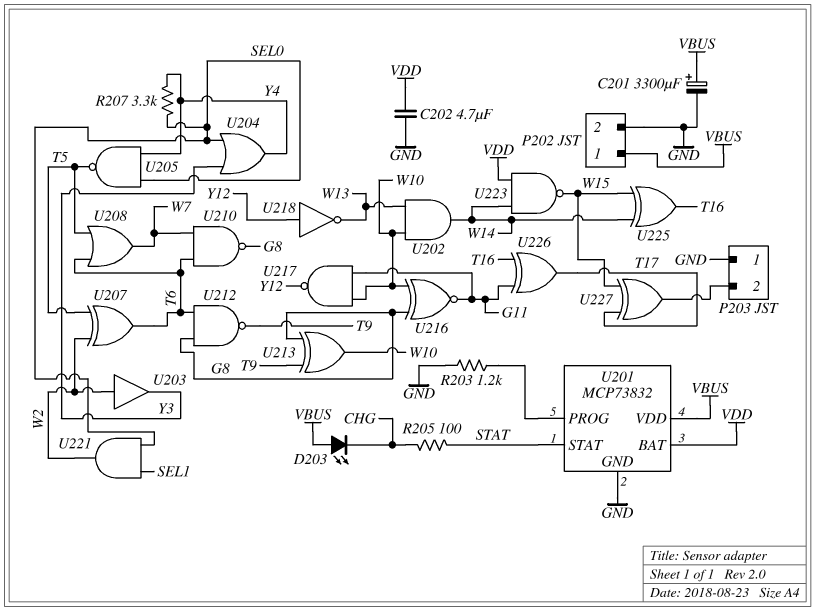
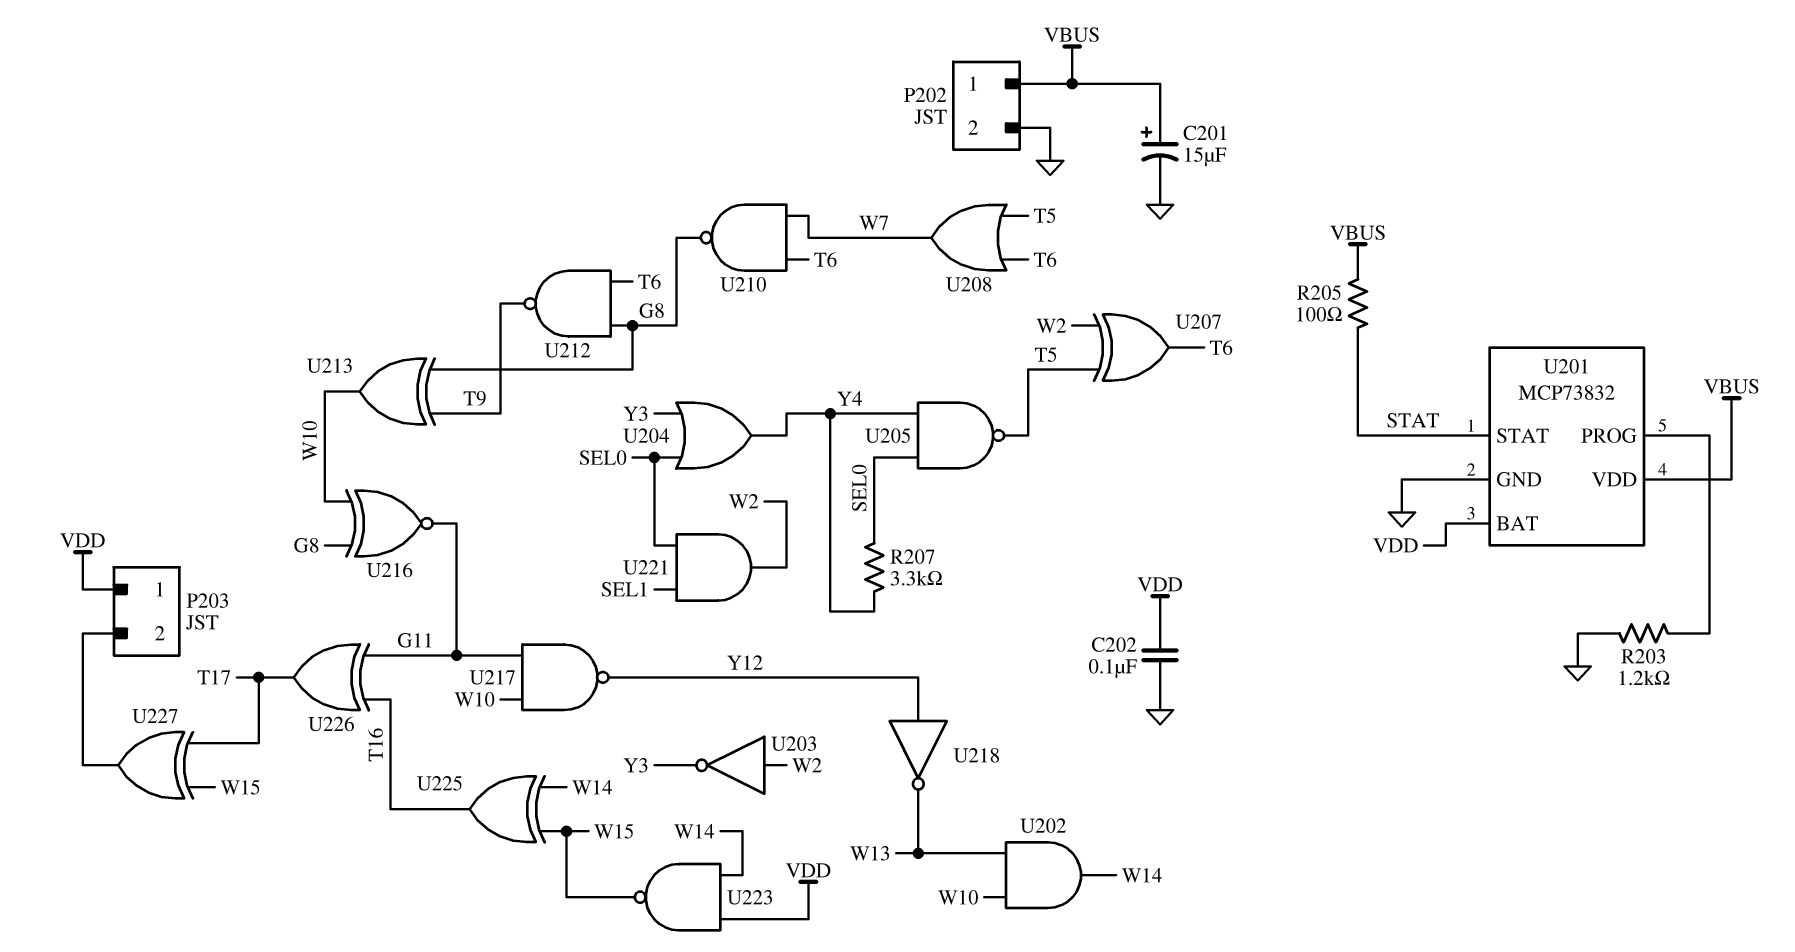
C201: 3300uF (plus VBUS, minus GND) -> 15uF (plus VBUS, minus GND)
C202: 4.7uF (GND, VDD) -> 100nF (GND, VDD)
D203: LED (A VBUS, K CHG) -> none
P203 pin 1: GND -> VDD
R205: 100 (CHG, STAT) -> 100 (STAT, VBUS)
U203: buffer (in W2, out Y3) -> NOT (in W2, out Y3)

